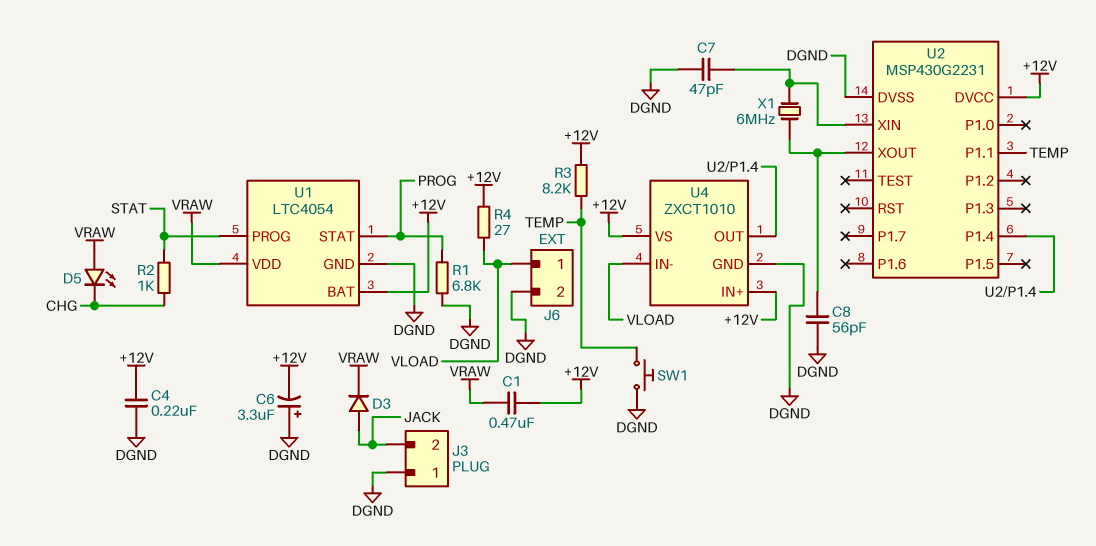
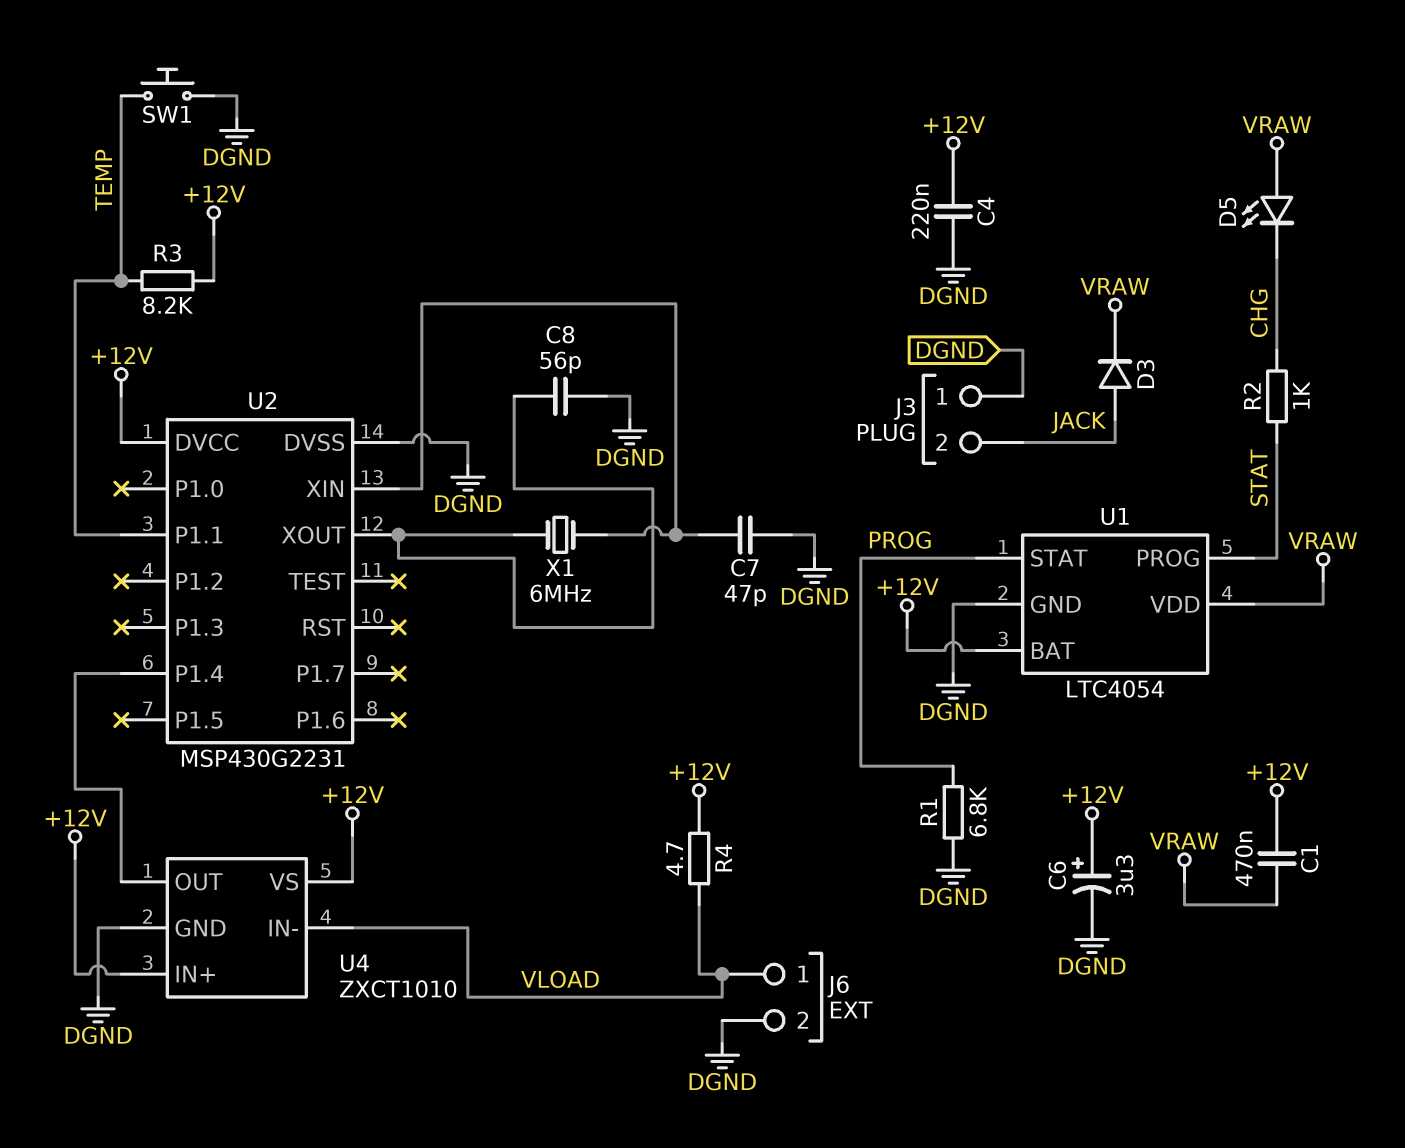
C6: 3.3uF (plus DGND, minus +12V) -> 3.3uF (plus +12V, minus DGND)
R4: 27 (+12V, VLOAD) -> 4.7 (+12V, VLOAD)

